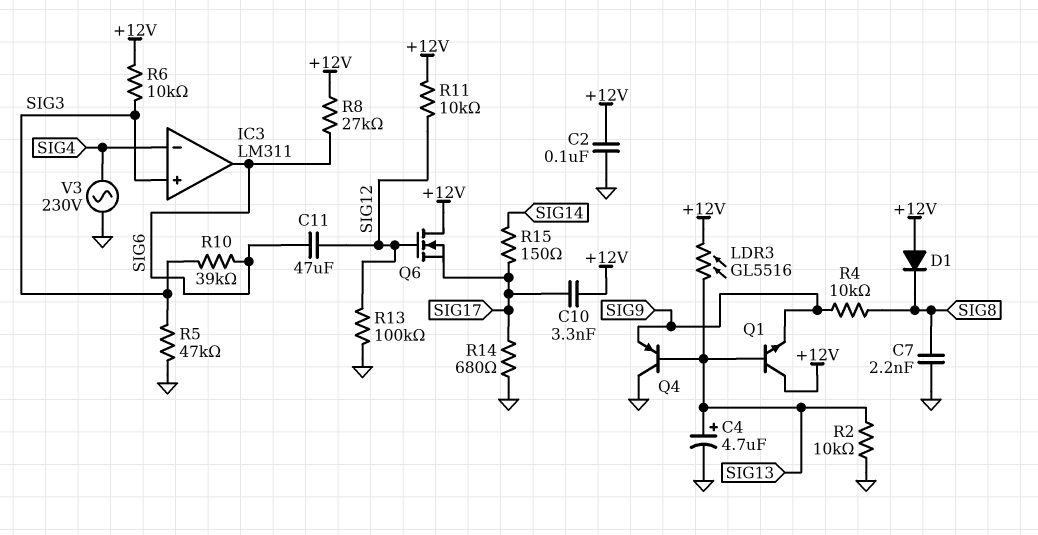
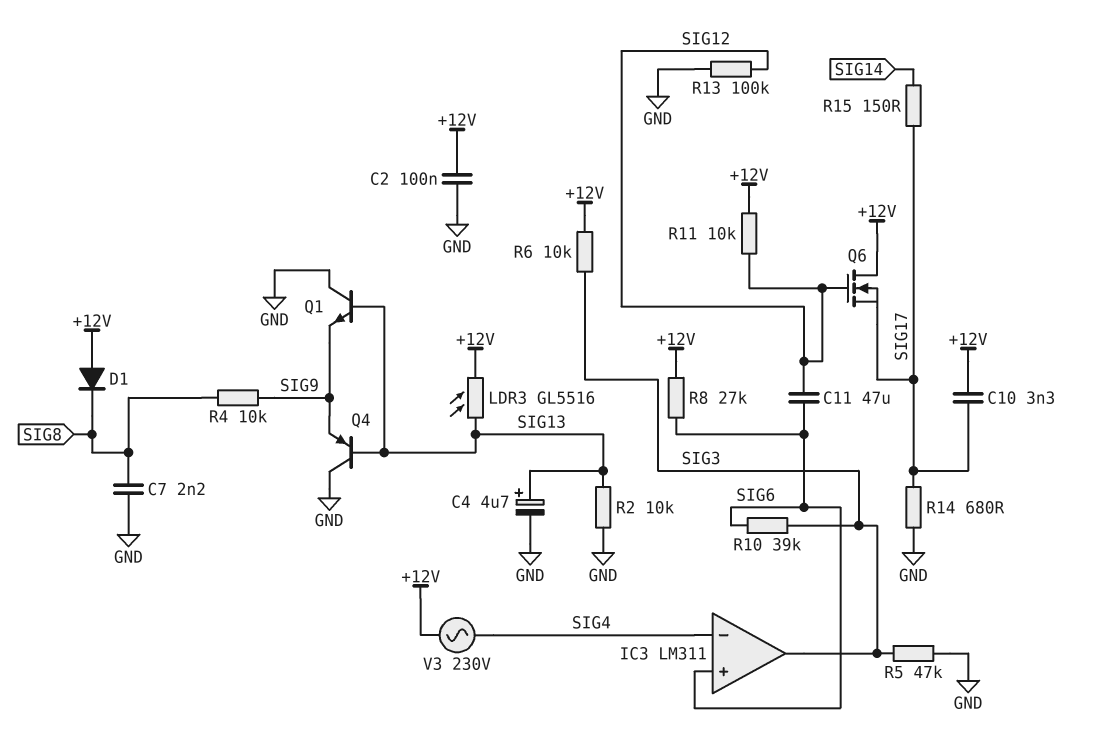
IC3 pin in+: SIG3 -> SIG6
IC3 pin out: SIG6 -> SIG3
Q1: NPN (B SIG13, C +12V, E SIG9) -> NPN (B SIG13, C GND, E SIG9)
V3: AC 230V (GND, SIG4) -> AC 230V (+12V, SIG4)

